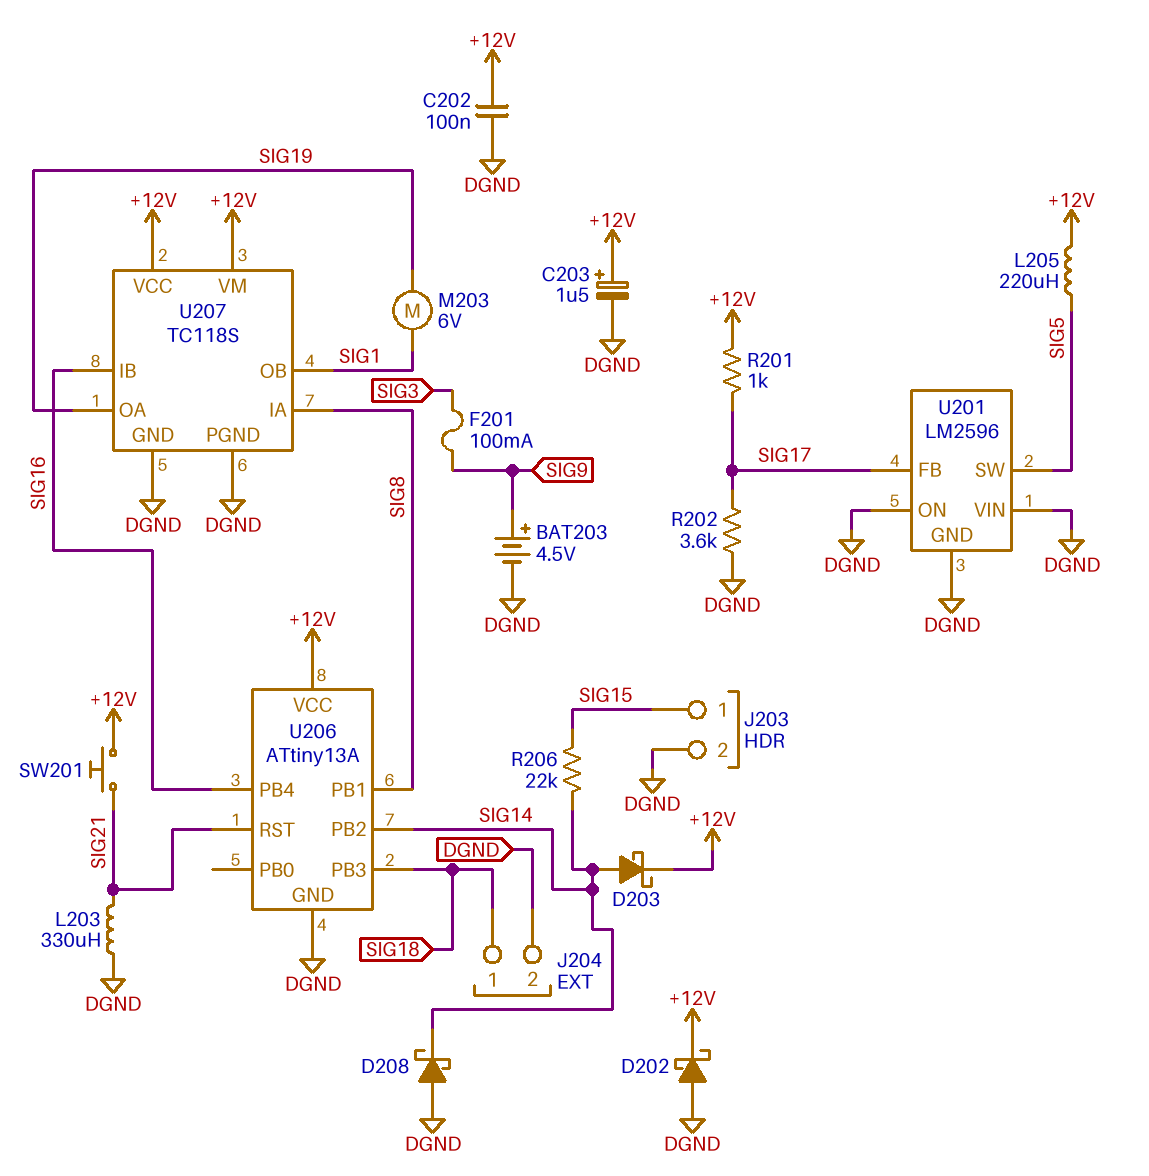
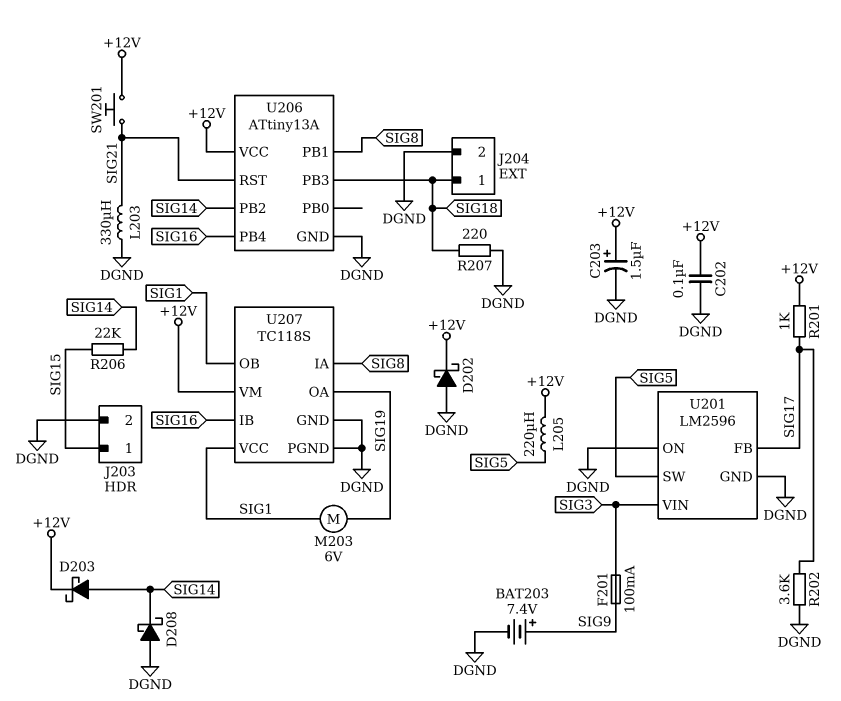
BAT203: 4.5V (plus SIG9, minus DGND) -> 7.4V (plus SIG9, minus DGND)
R207: none -> 220 (DGND, SIG18)
U201 pin VIN: DGND -> SIG3
U207 pin VCC: +12V -> SIG1

